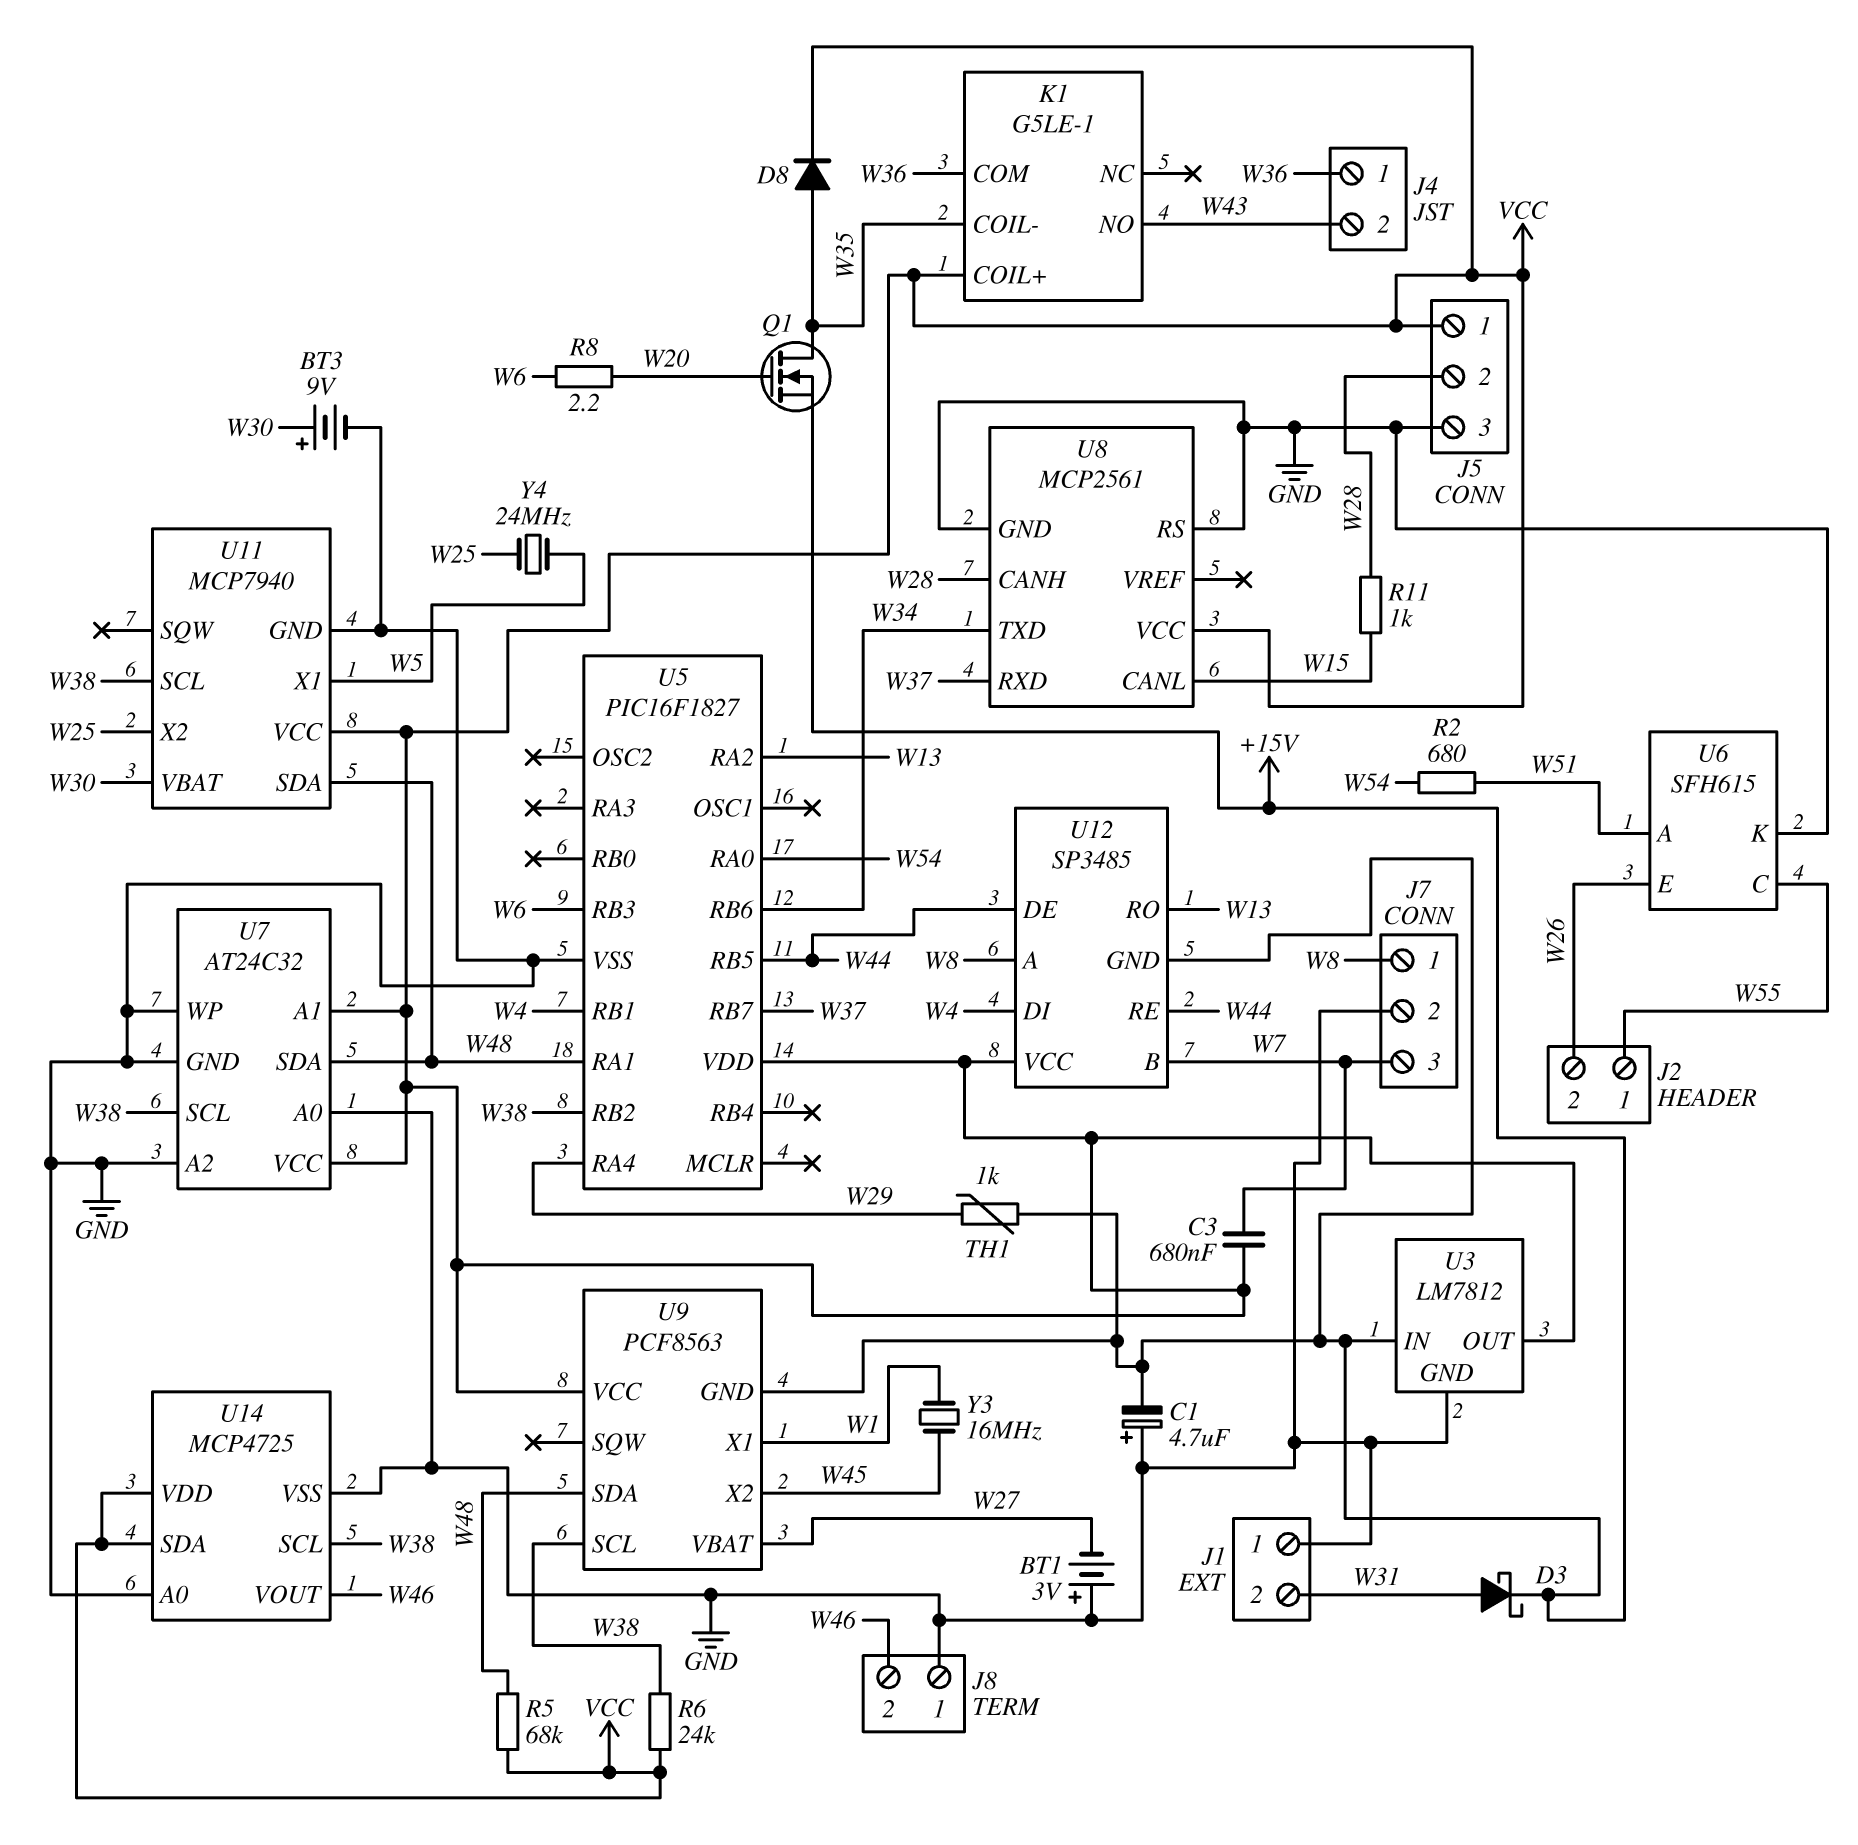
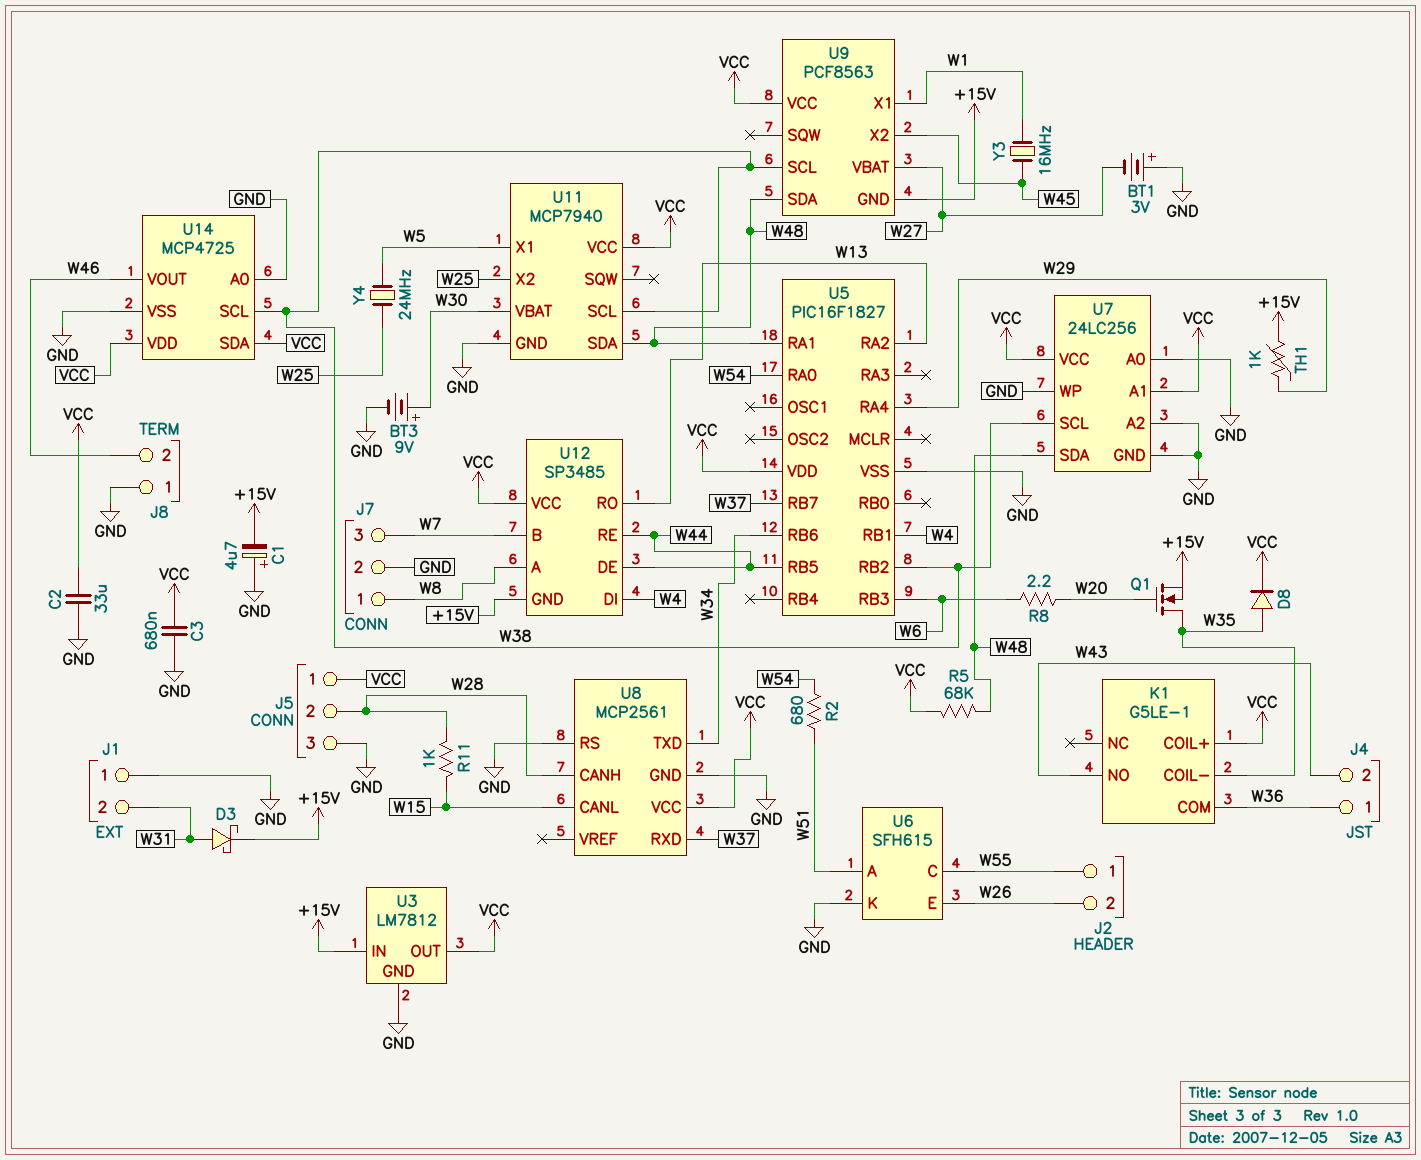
C2: none -> 33uF (GND, VCC)
C3: 680nF (VCC, W7) -> 680nF (GND, VCC)
R6: 24k (VCC, W38) -> none
U7: AT24C32 -> 24LC256

